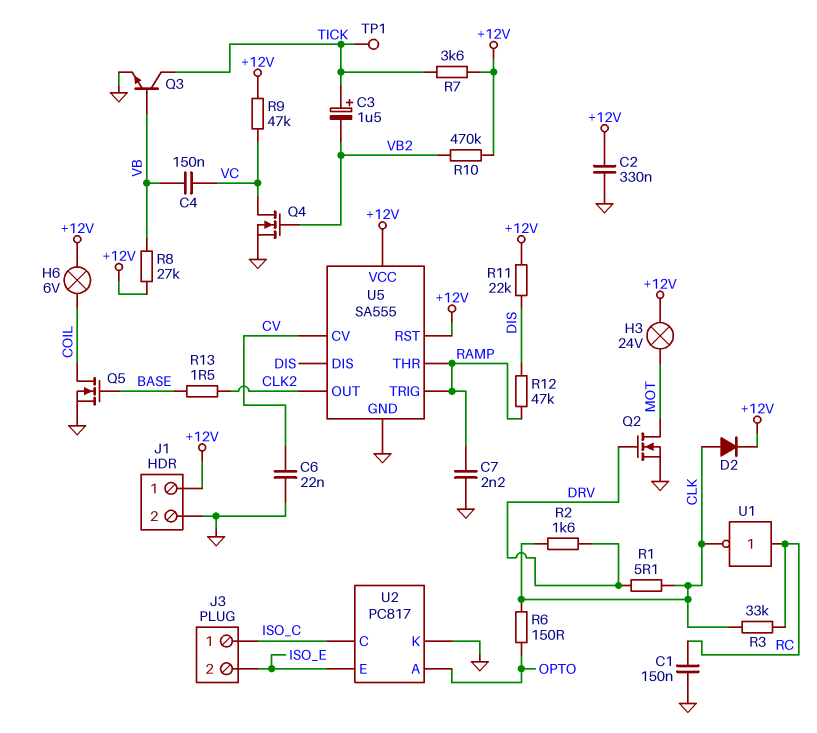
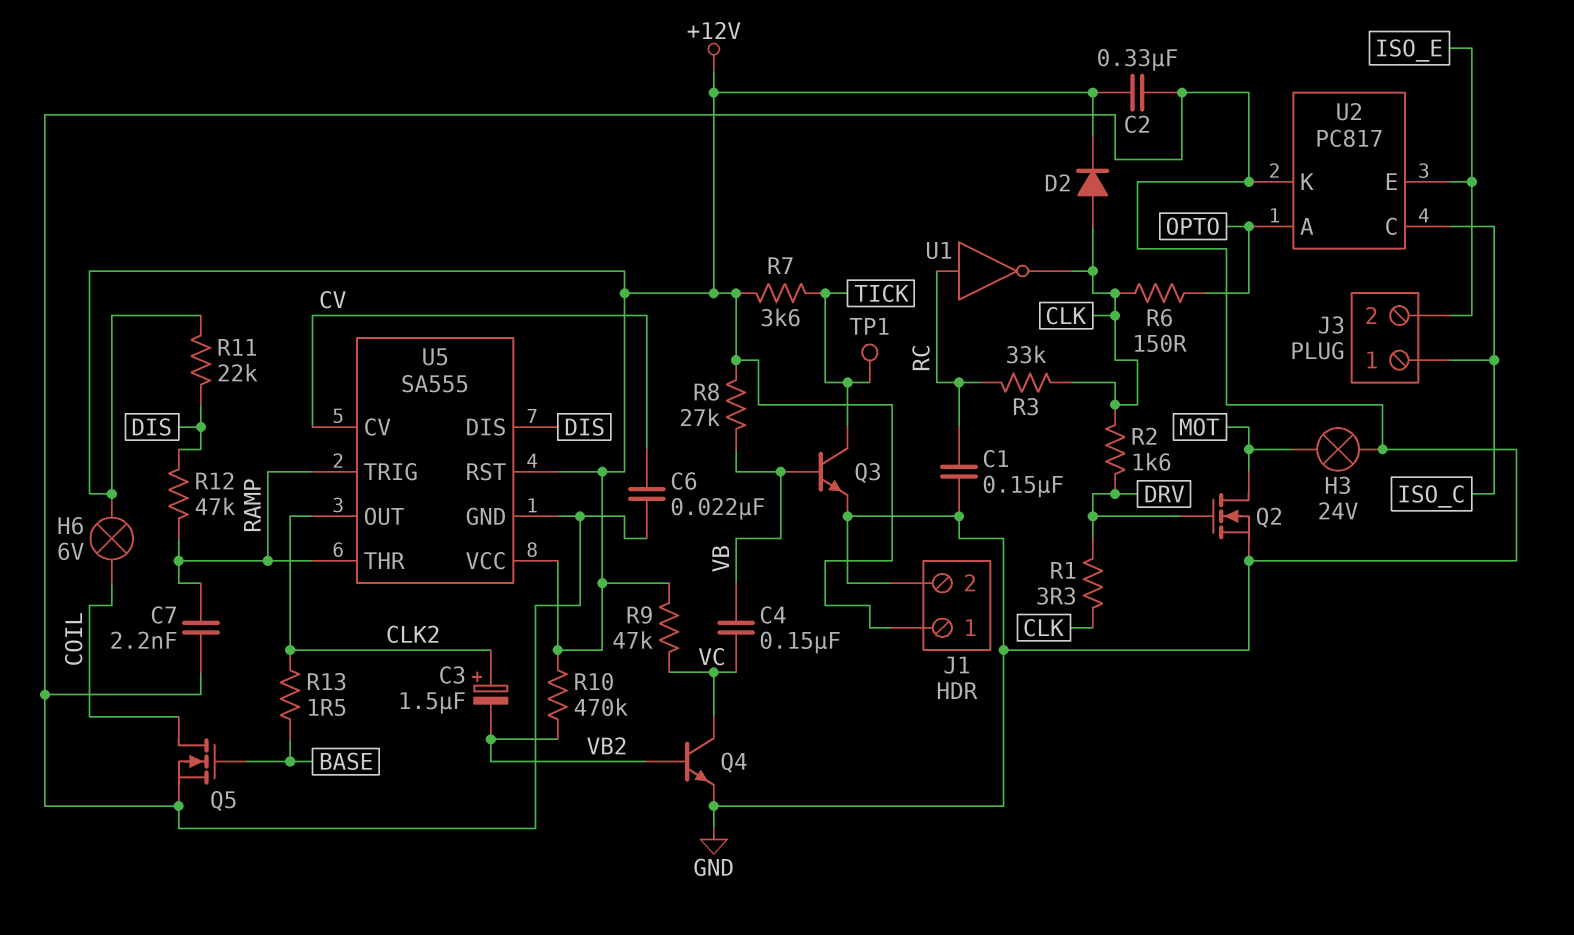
C3: 1.5uF (plus TICK, minus VB2) -> 1.5uF (plus CLK2, minus VB2)
H3: lamp 24V (+12V, MOT) -> lamp 24V (GND, MOT)
Q4: NMOS (G VB2, D VC, S GND) -> NPN (B VB2, C VC, E GND)
R1: 5.1 (CLK, DRV) -> 3.3 (CLK, DRV)

